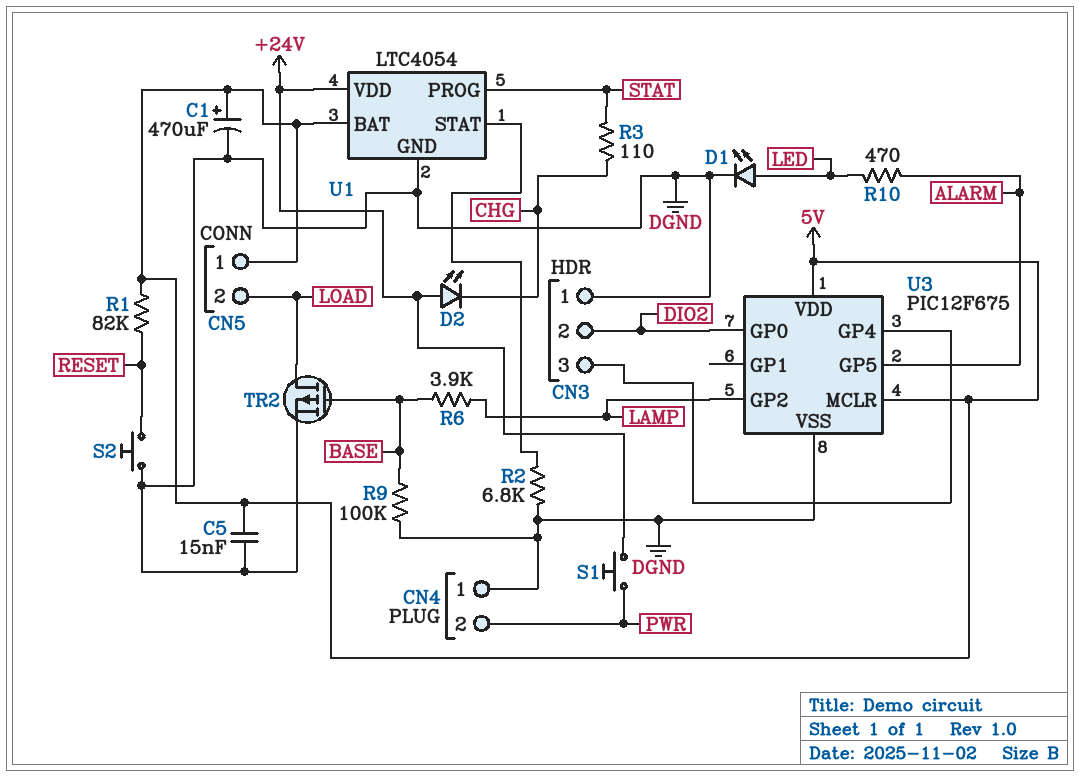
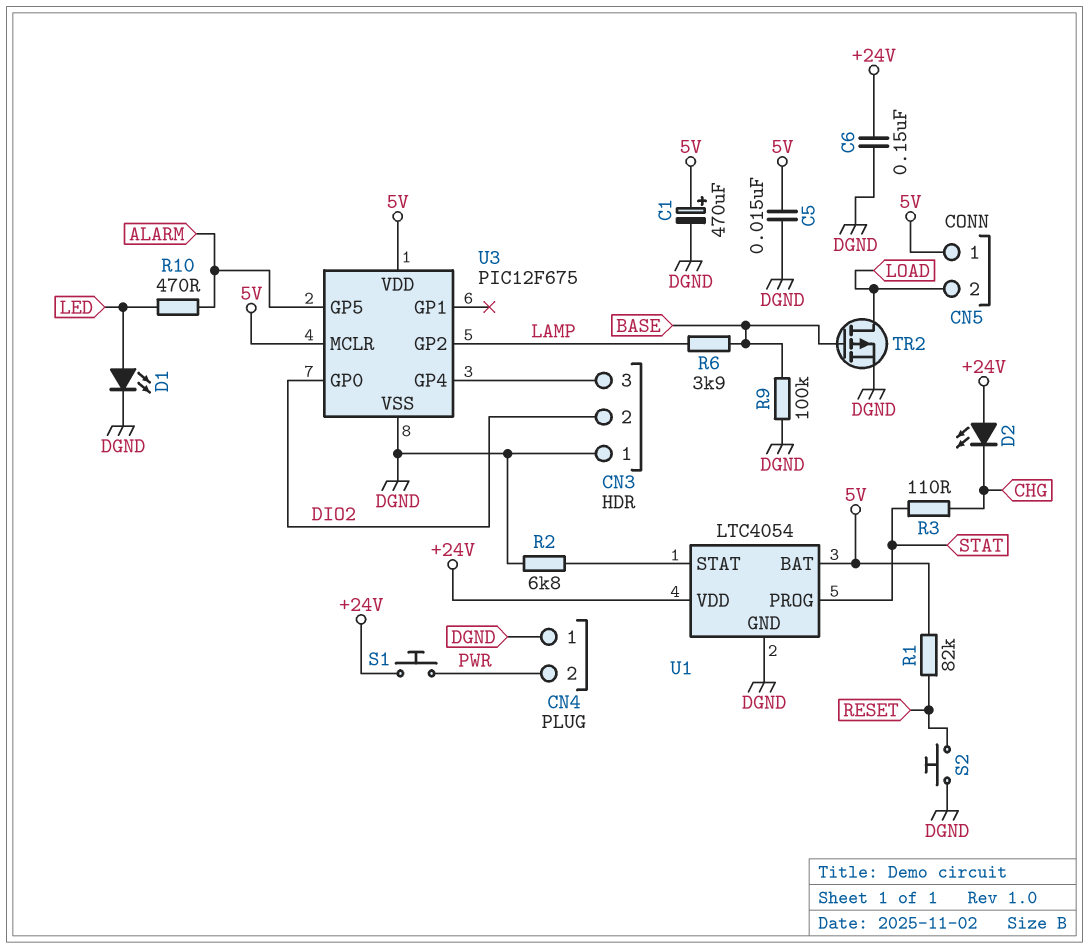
C6: none -> 150nF (+24V, DGND)

